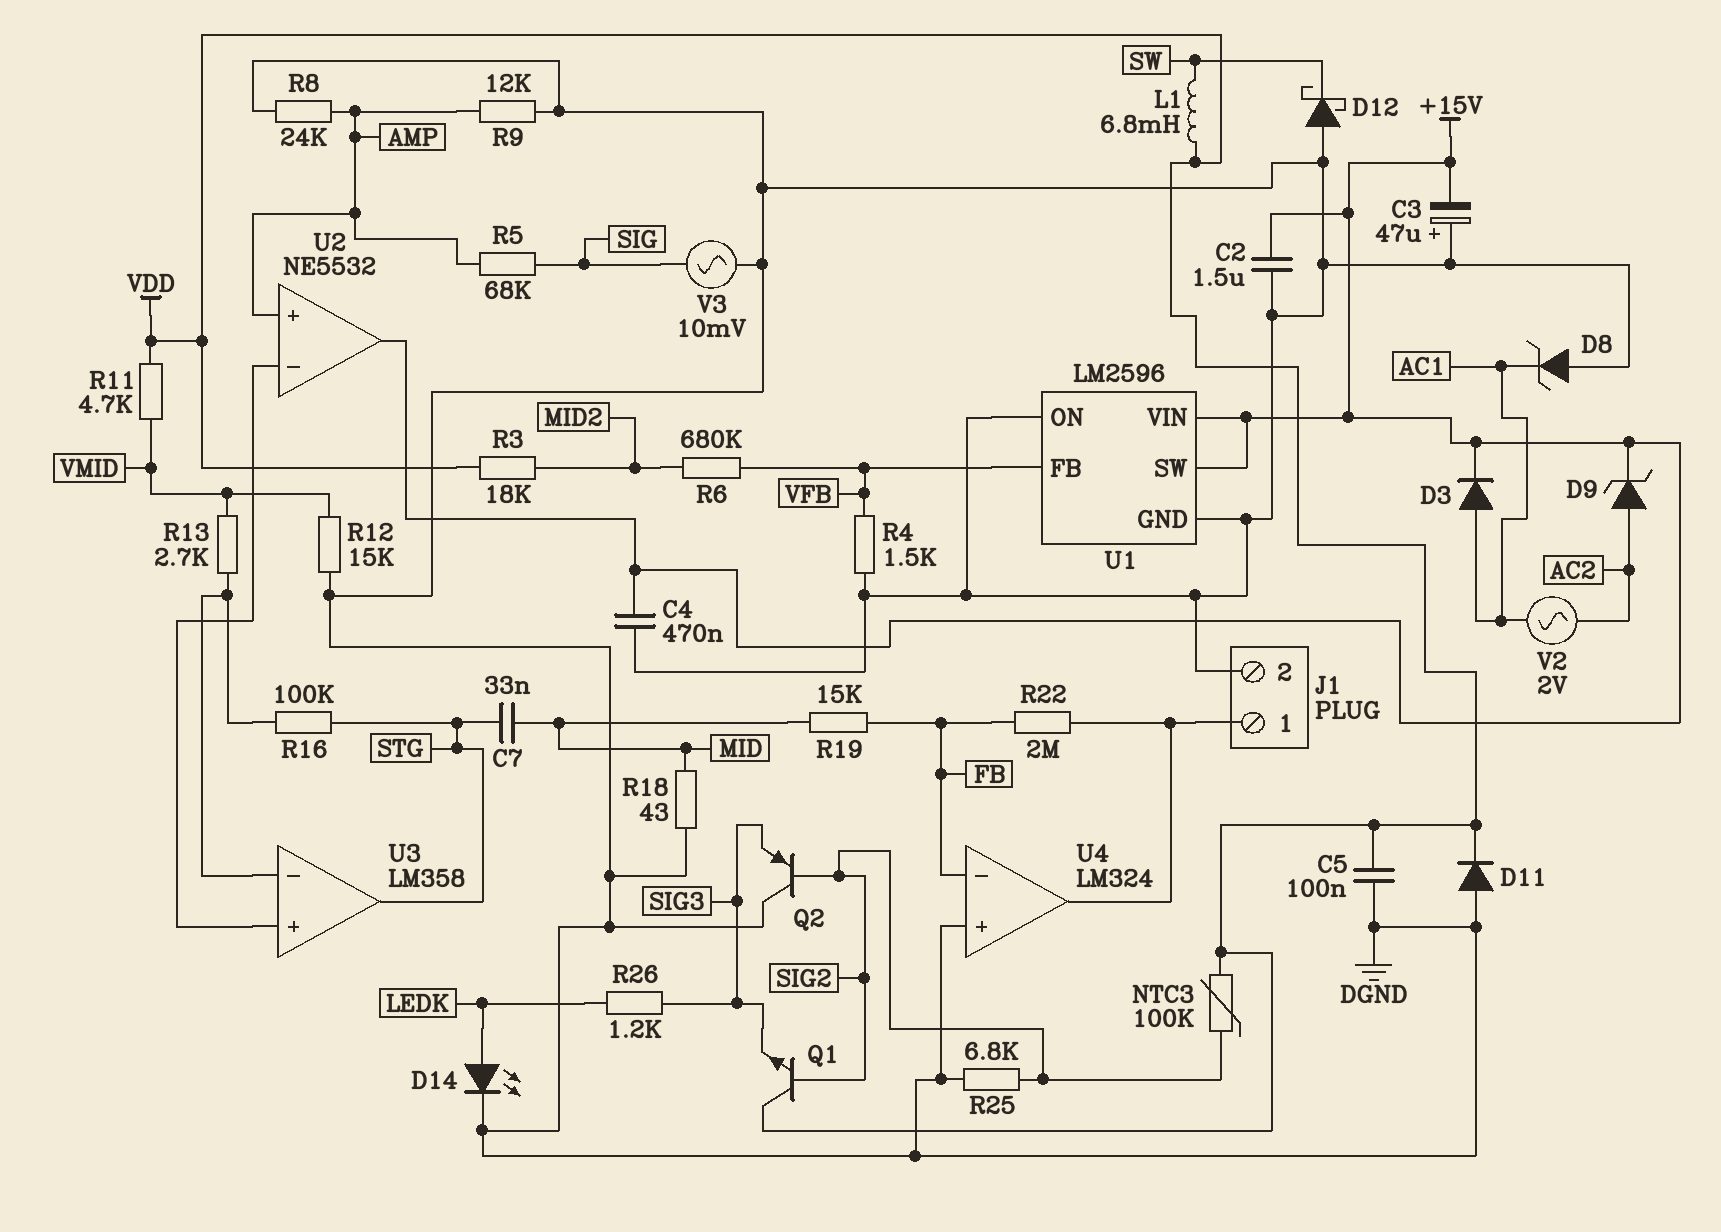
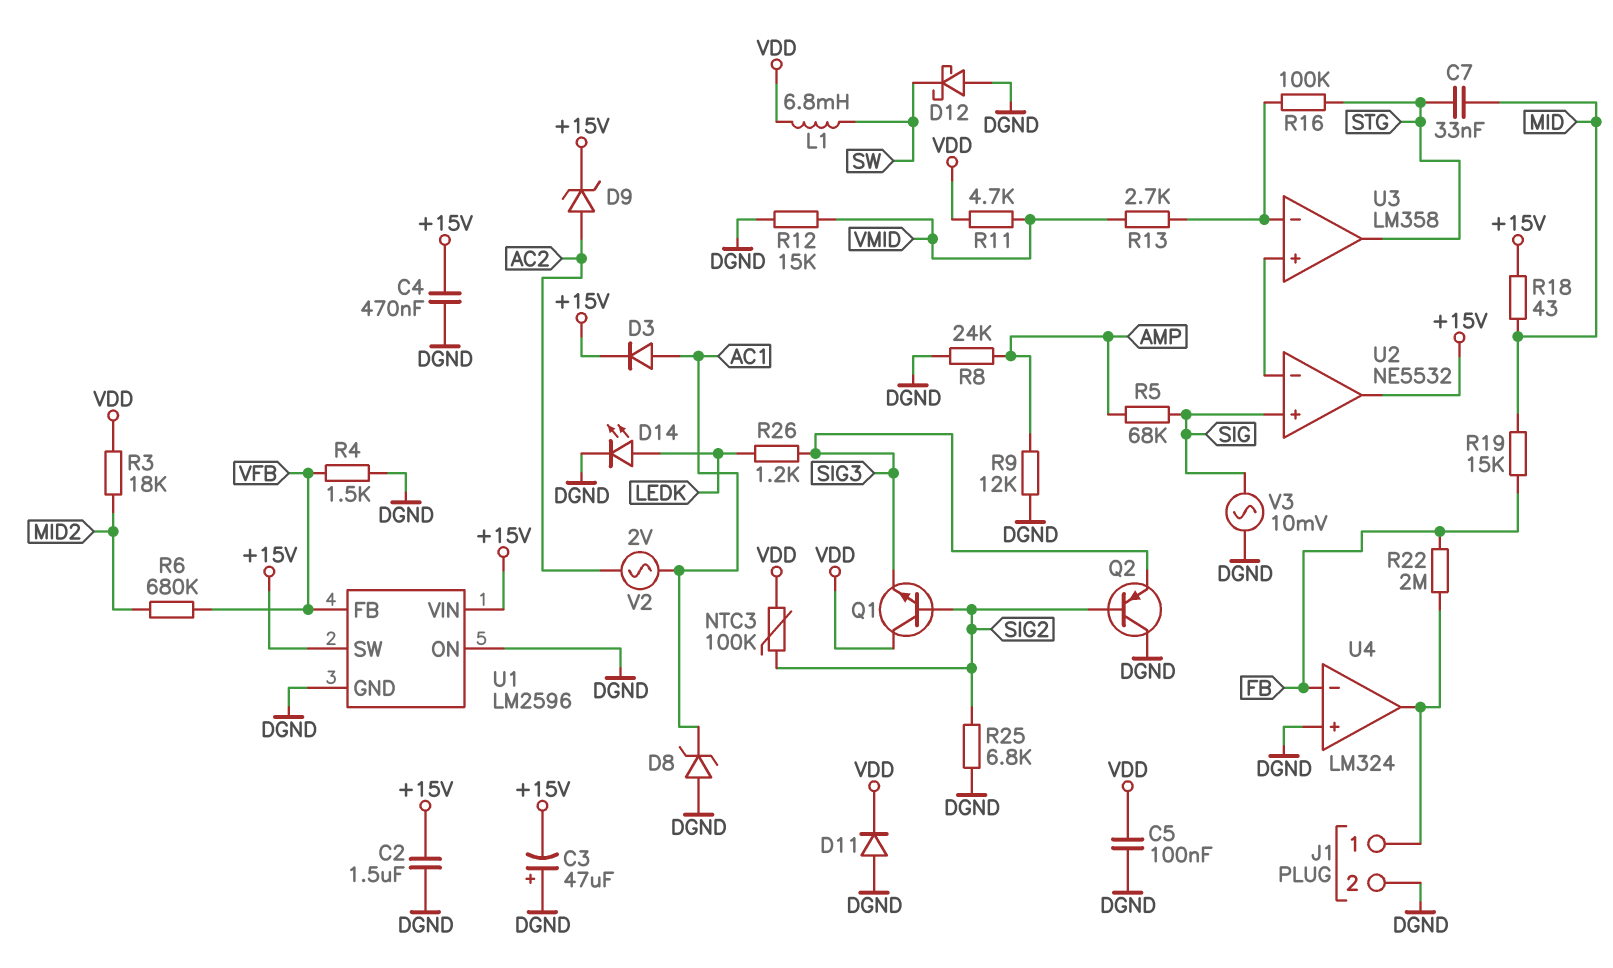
R18: 43 (DGND, MID) -> 43 (+15V, MID)
U2 pin in+: AMP -> SIG

